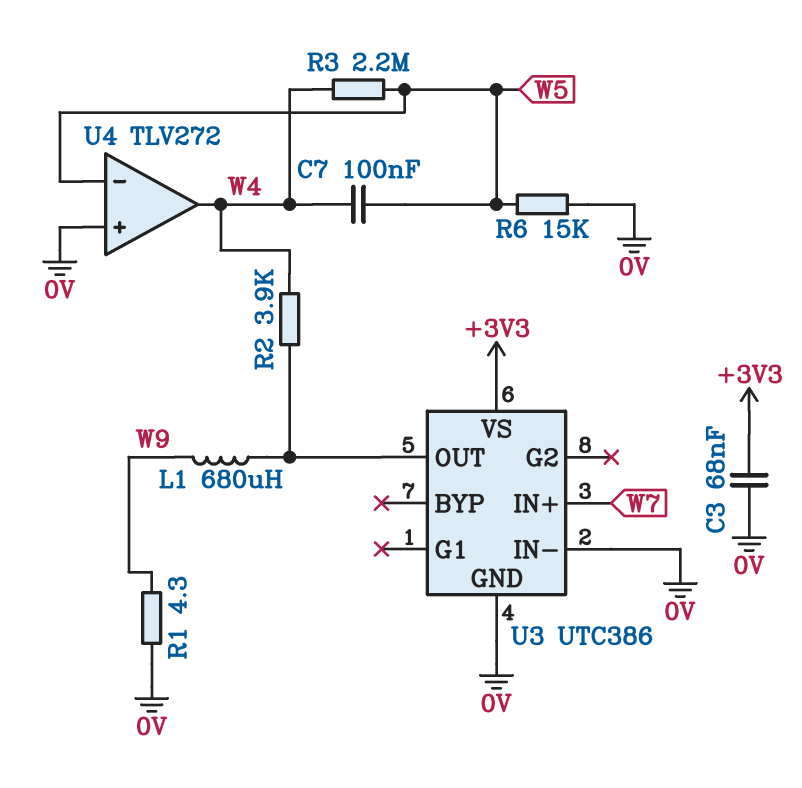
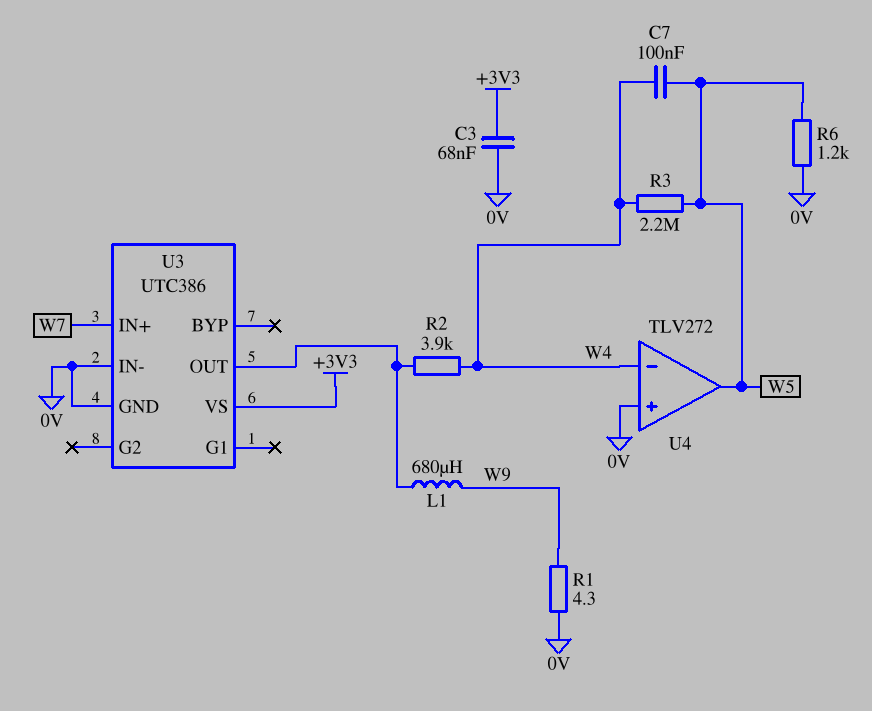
R6: 15k (0V, W5) -> 1.2k (0V, W5)
U4 pin in-: W5 -> W4
U4 pin out: W4 -> W5

